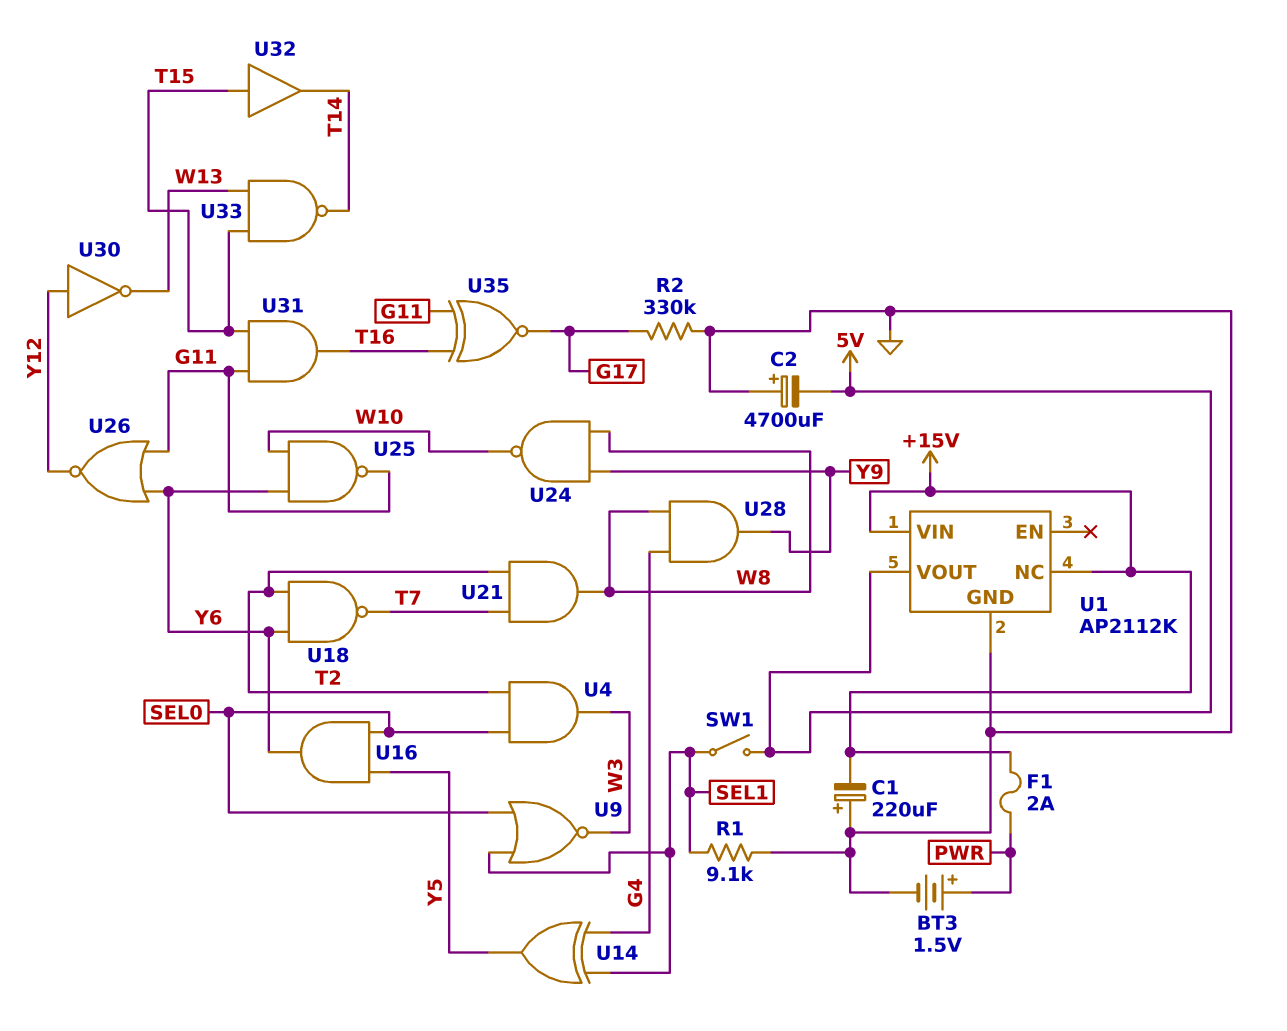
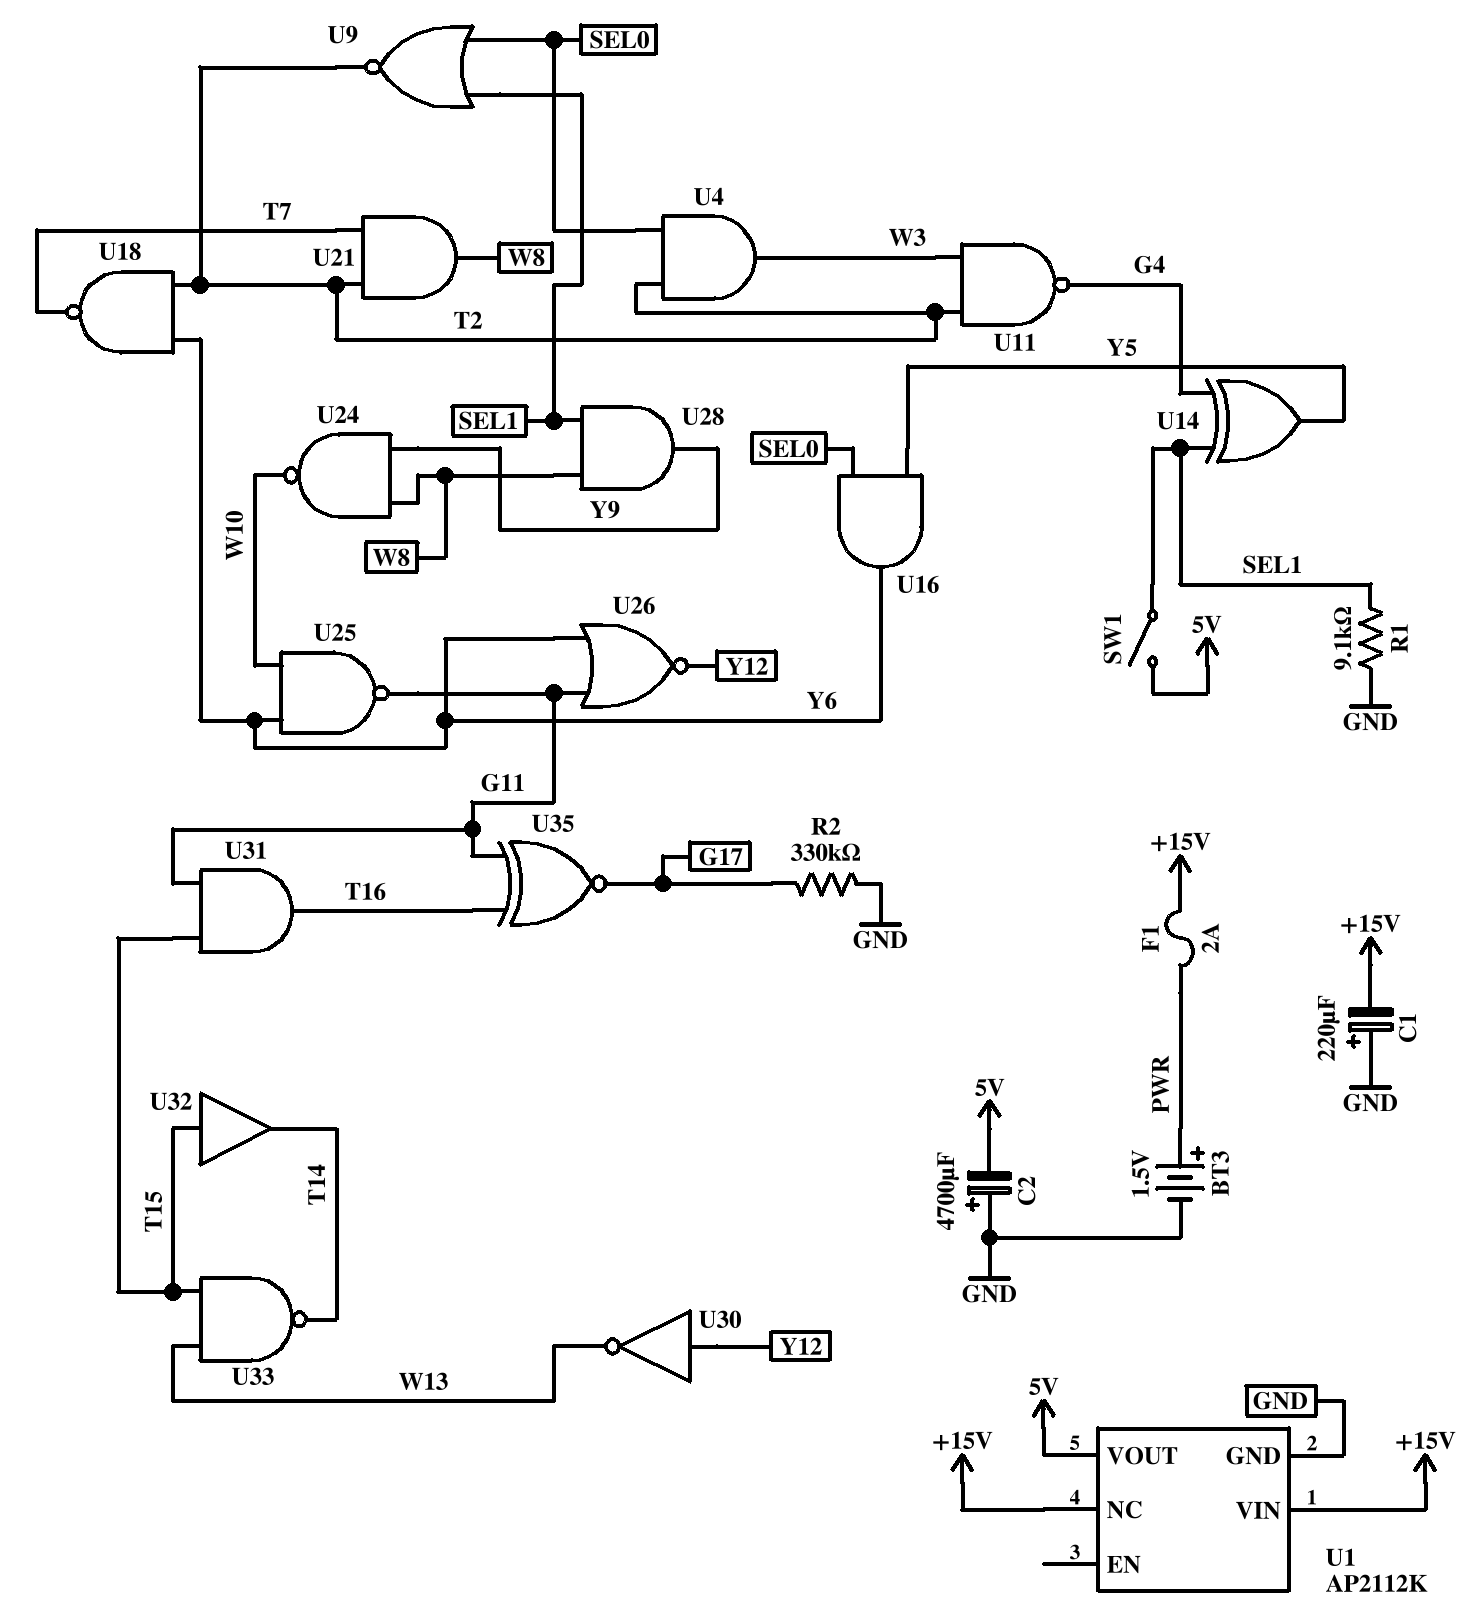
U9: NOR (in SEL0, in SEL1, out W3) -> NOR (in SEL0, in SEL1, out T2)
U11: none -> NAND (in T2, in W3, out G4)
U28: AND (in G4, in W8, out Y9) -> AND (in SEL1, in W8, out Y9)

